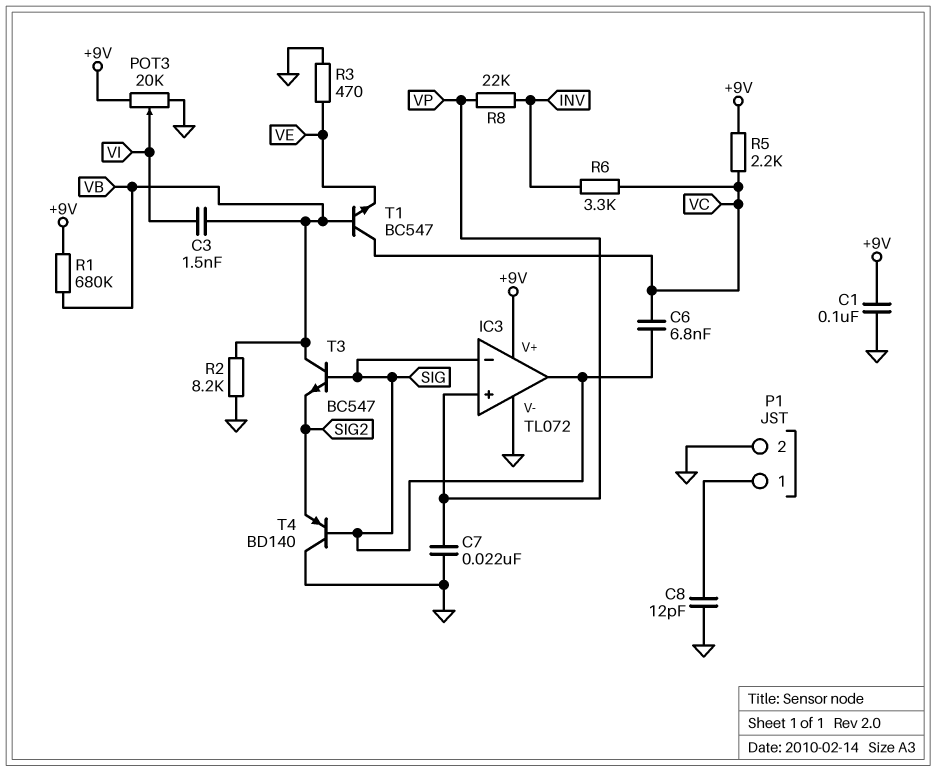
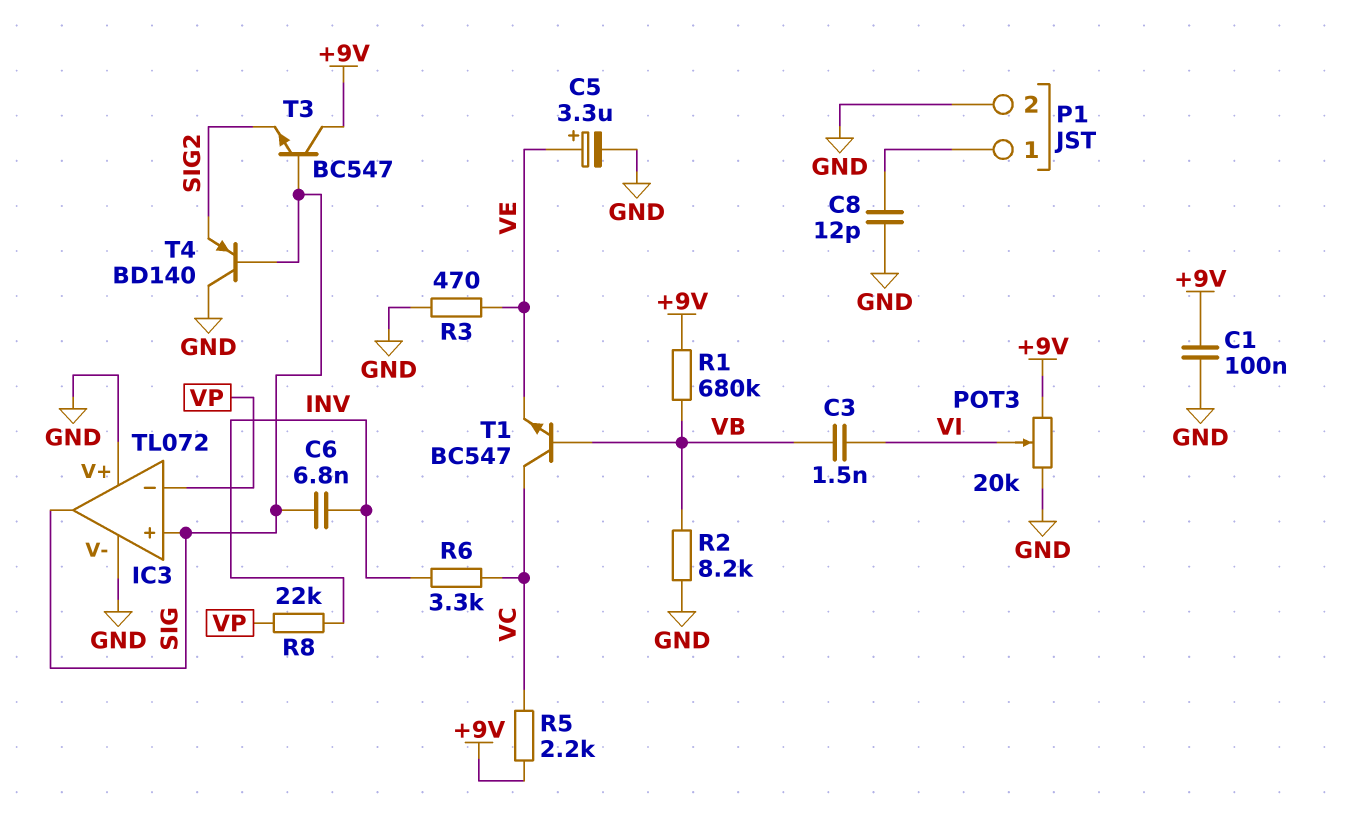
C5: none -> 3.3uF (plus VE, minus GND)
C6: 6.8nF (SIG, VC) -> 6.8nF (INV, SIG)
C7: 22nF (GND, VP) -> none
IC3 pin V+: +9V -> GND
IC3 pin in+: VP -> SIG
IC3 pin in-: SIG -> VP
T3: NPN BC547 (B SIG, C VB, E SIG2) -> NPN BC547 (B SIG, C +9V, E SIG2)

